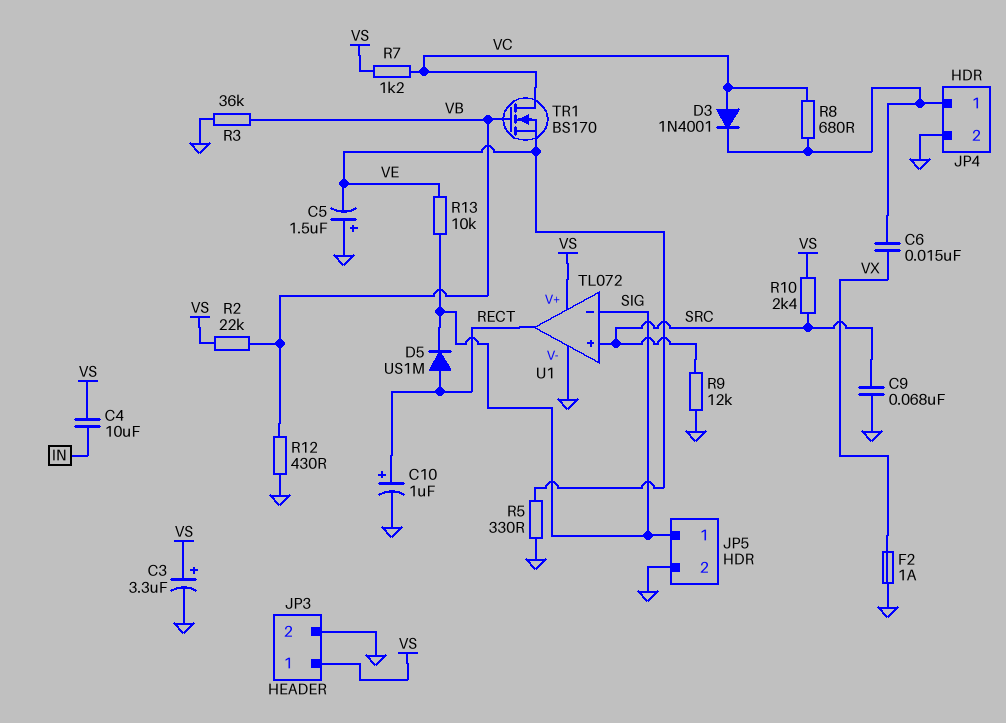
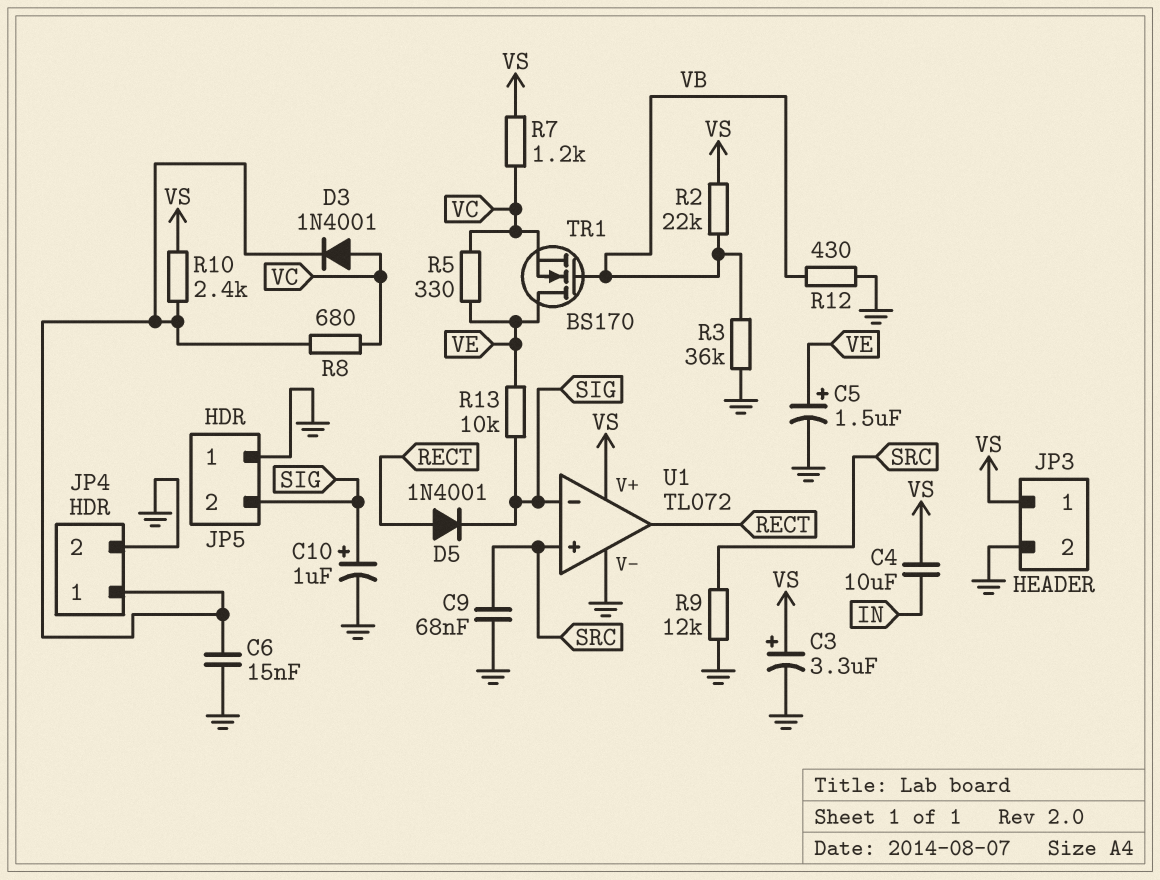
C5: 1.5uF (plus GND, minus VE) -> 1.5uF (plus VE, minus GND)
C6: 15nF (JP4/1, VX) -> 15nF (GND, JP4/1)
C10: 1uF (plus RECT, minus GND) -> 1uF (plus SIG, minus GND)
D5: diode US1M (A RECT, K SIG) -> diode 1N4001 (A RECT, K SIG)
F2: 1A (GND, VX) -> none
JP5 pin 1: SIG -> GND
JP5 pin 2: GND -> SIG
R5: 330 (GND, VE) -> 330 (VC, VE)
R10: 2.4k (SRC, VS) -> 2.4k (JP4/1, VS)
TR1: NMOS BS170 (G VB, D VC, S VE) -> NMOS BS170 (G VB, D VE, S VC)

